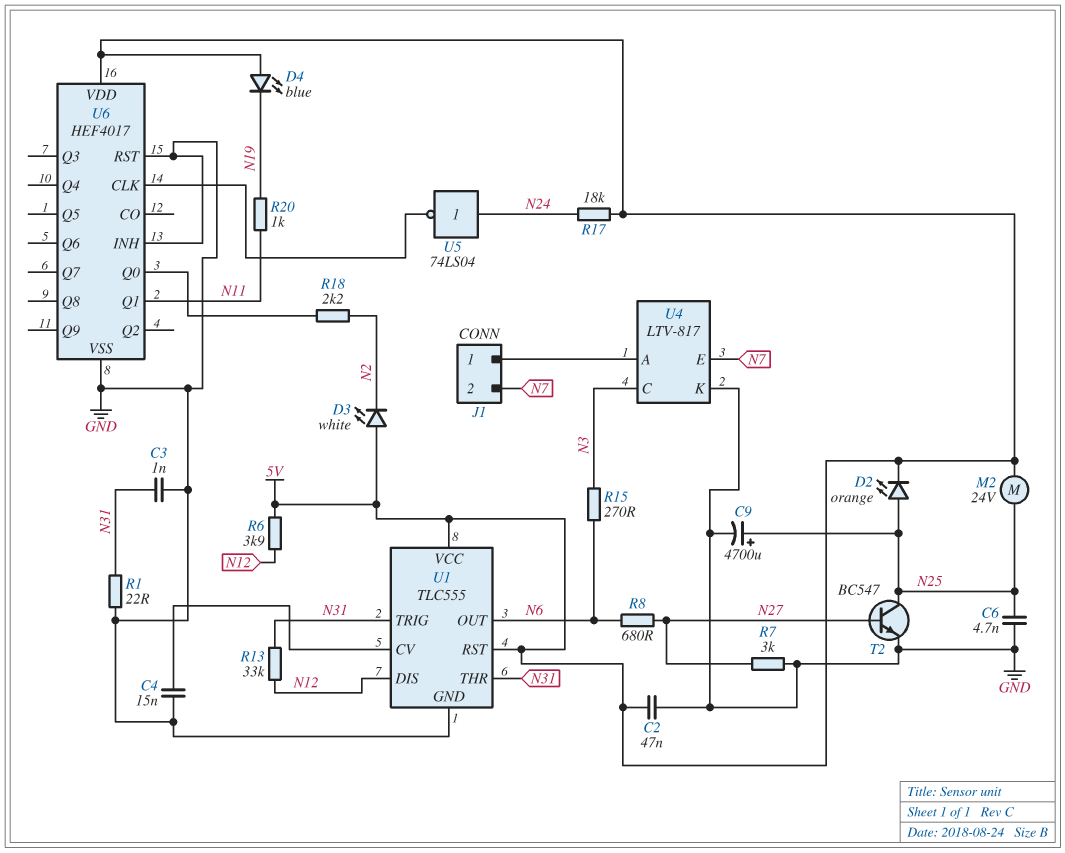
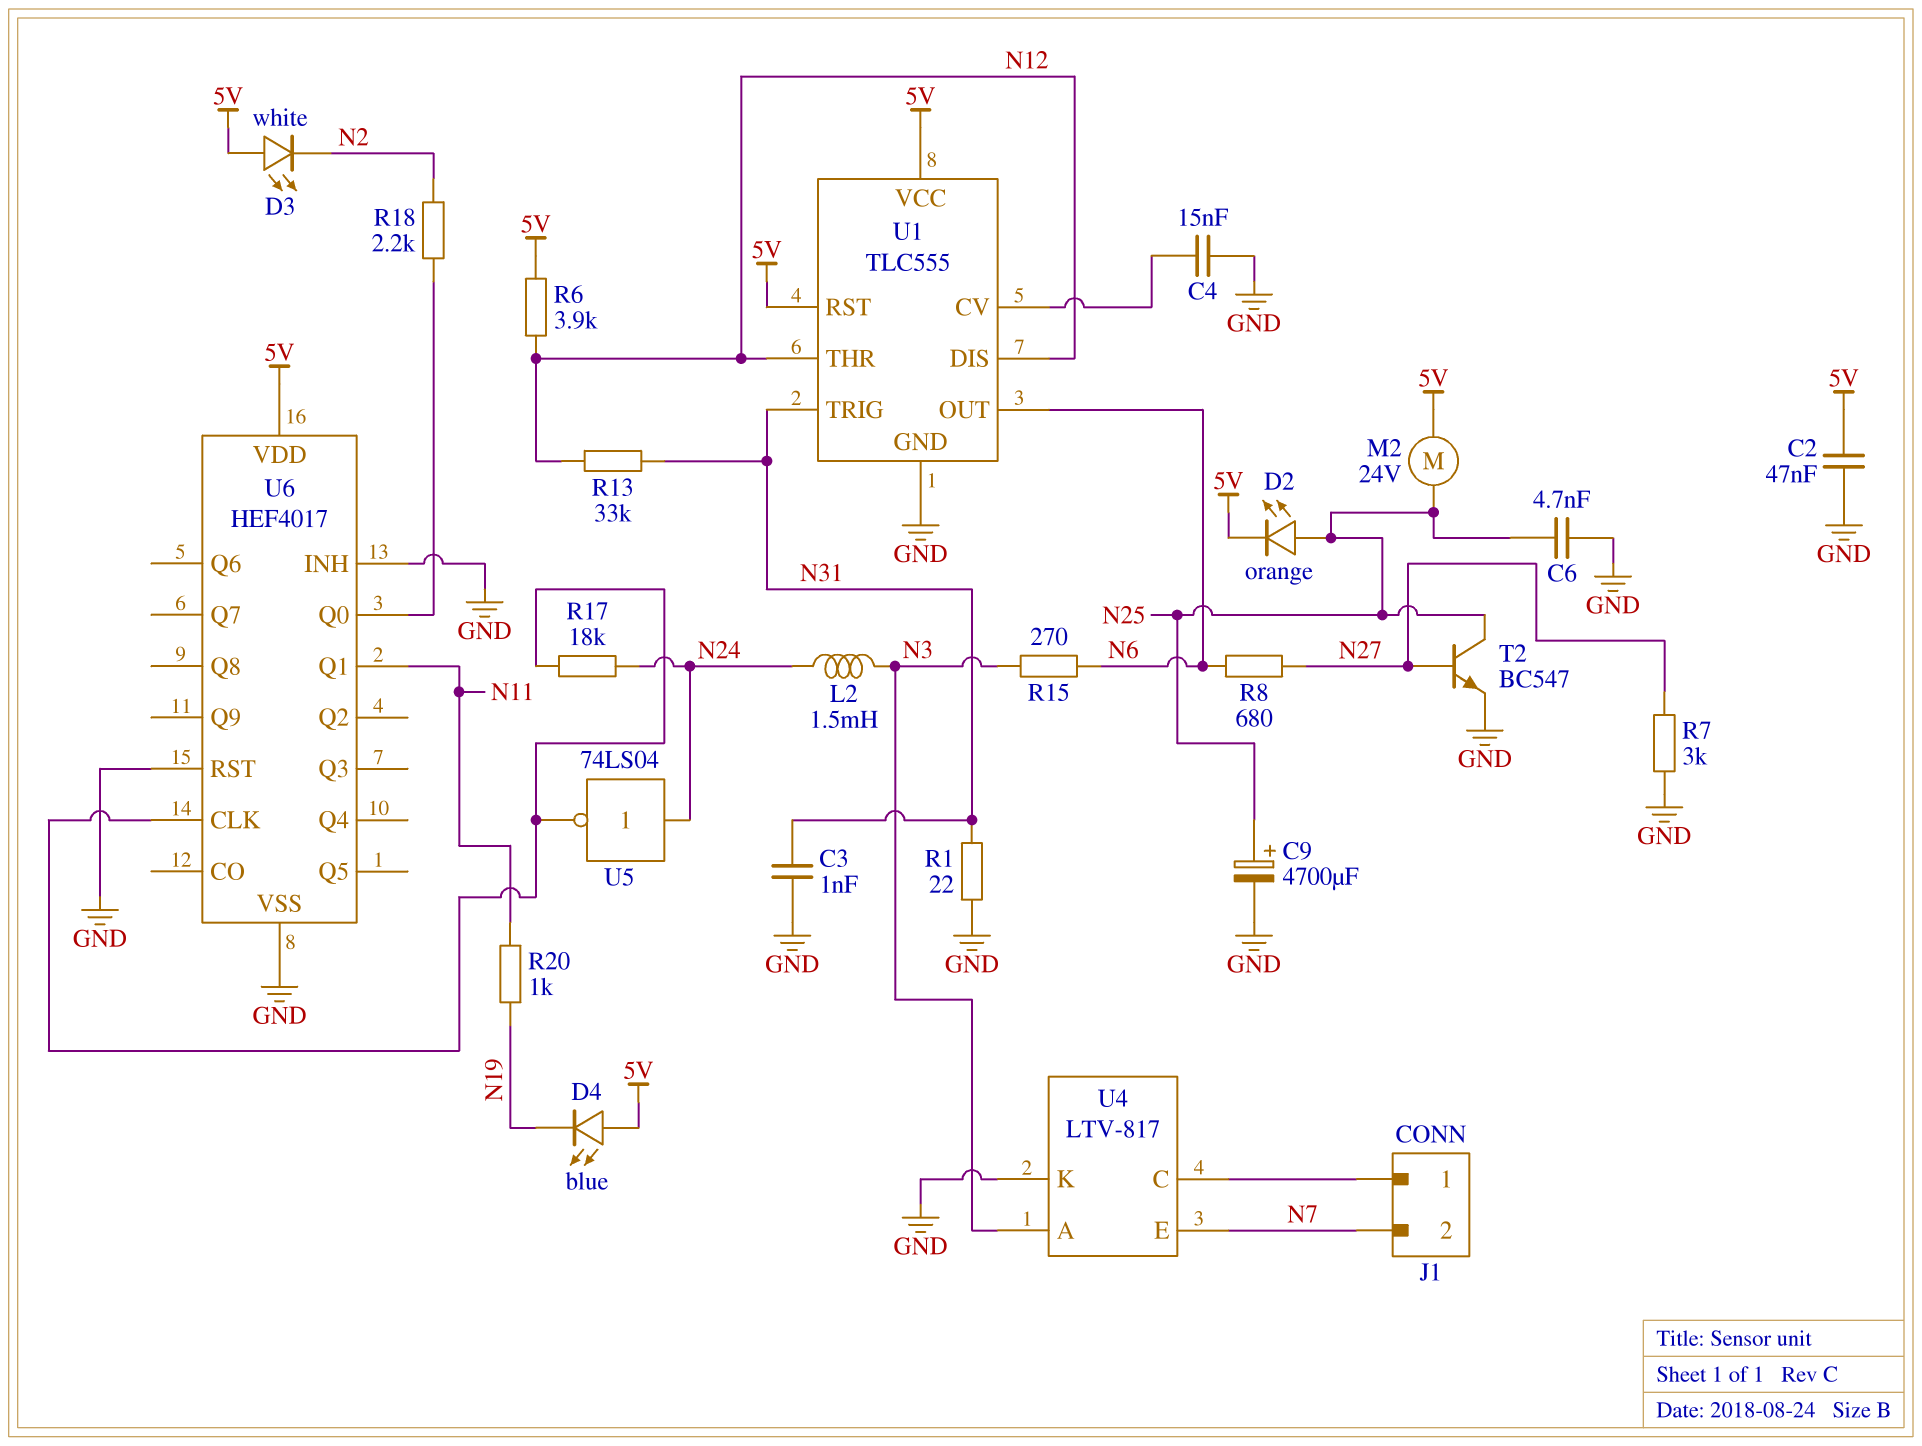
L2: none -> 1.5mH (N3, N24)
R17: 18k (5V, N24) -> 18k (N24, U6/CLK)
U1 pin THR: N31 -> N12
U4 pin A: J1/1 -> N3
U4 pin C: N3 -> J1/1

